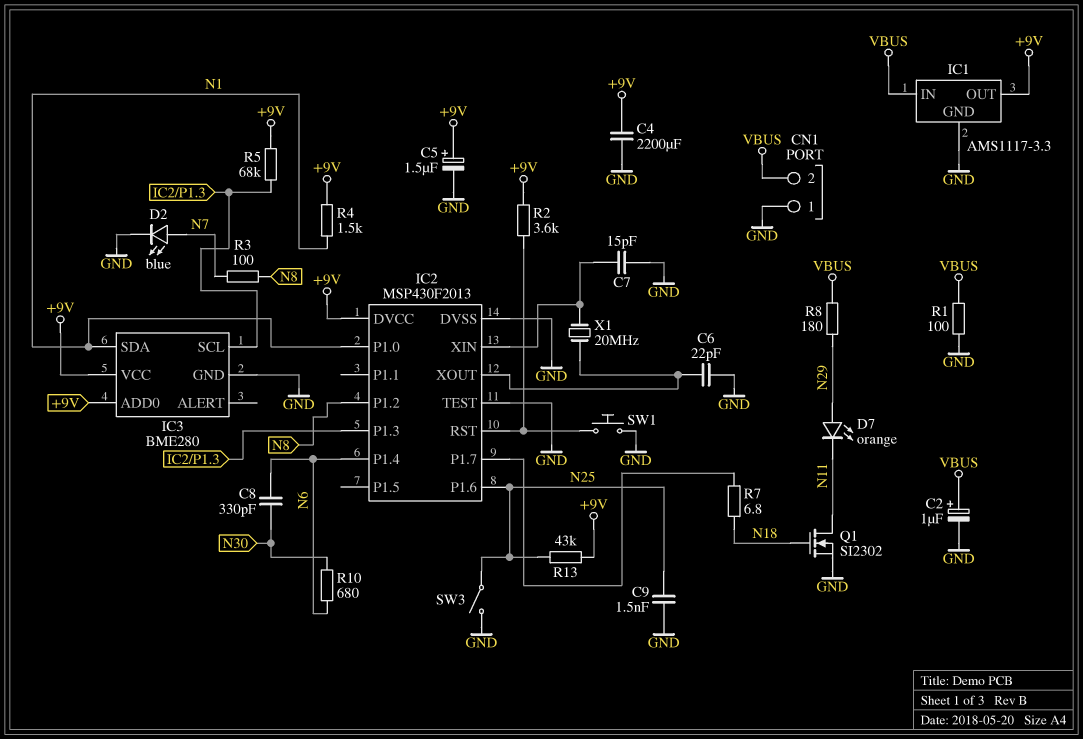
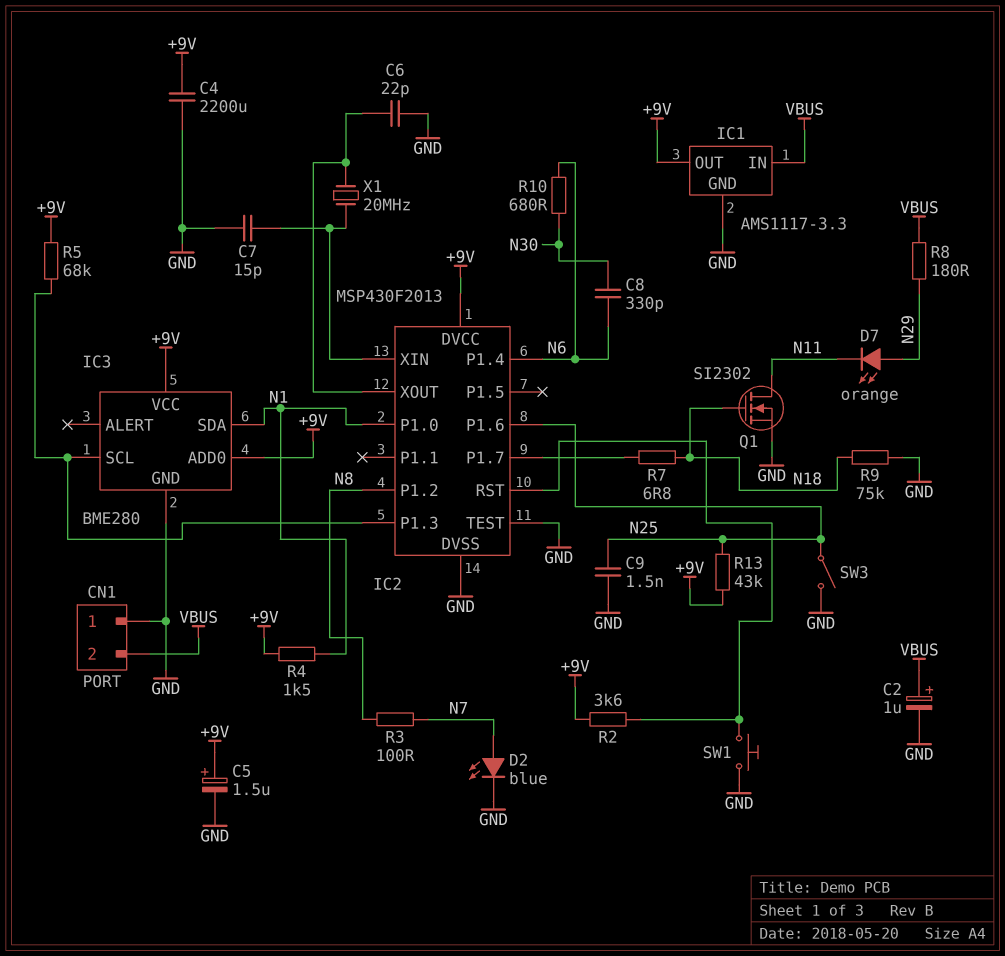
R1: 100 (GND, VBUS) -> none
R9: none -> 75k (GND, N18)

